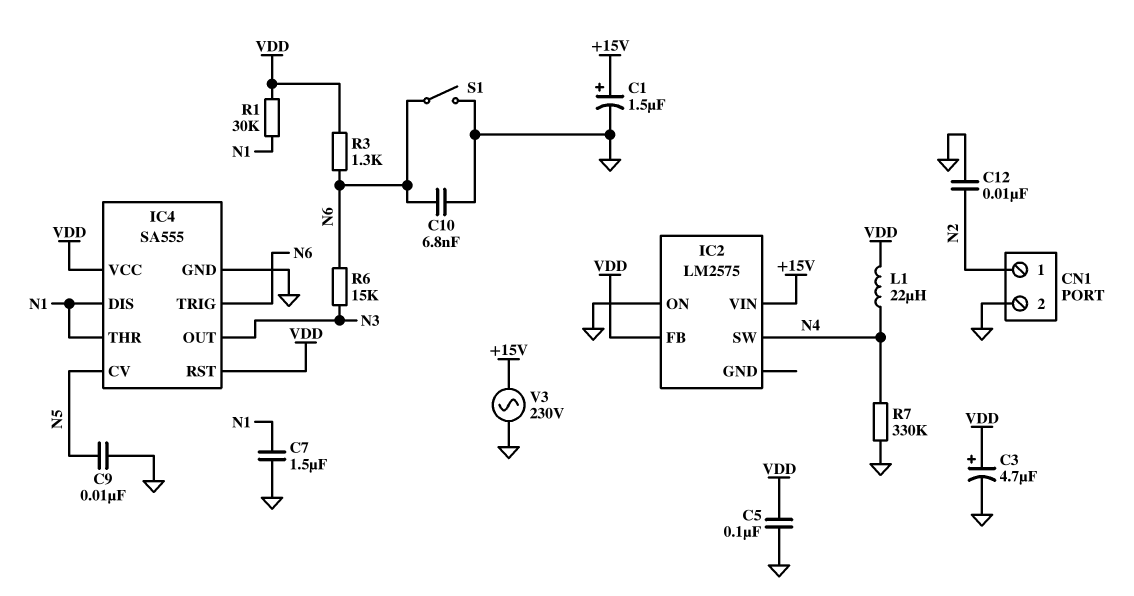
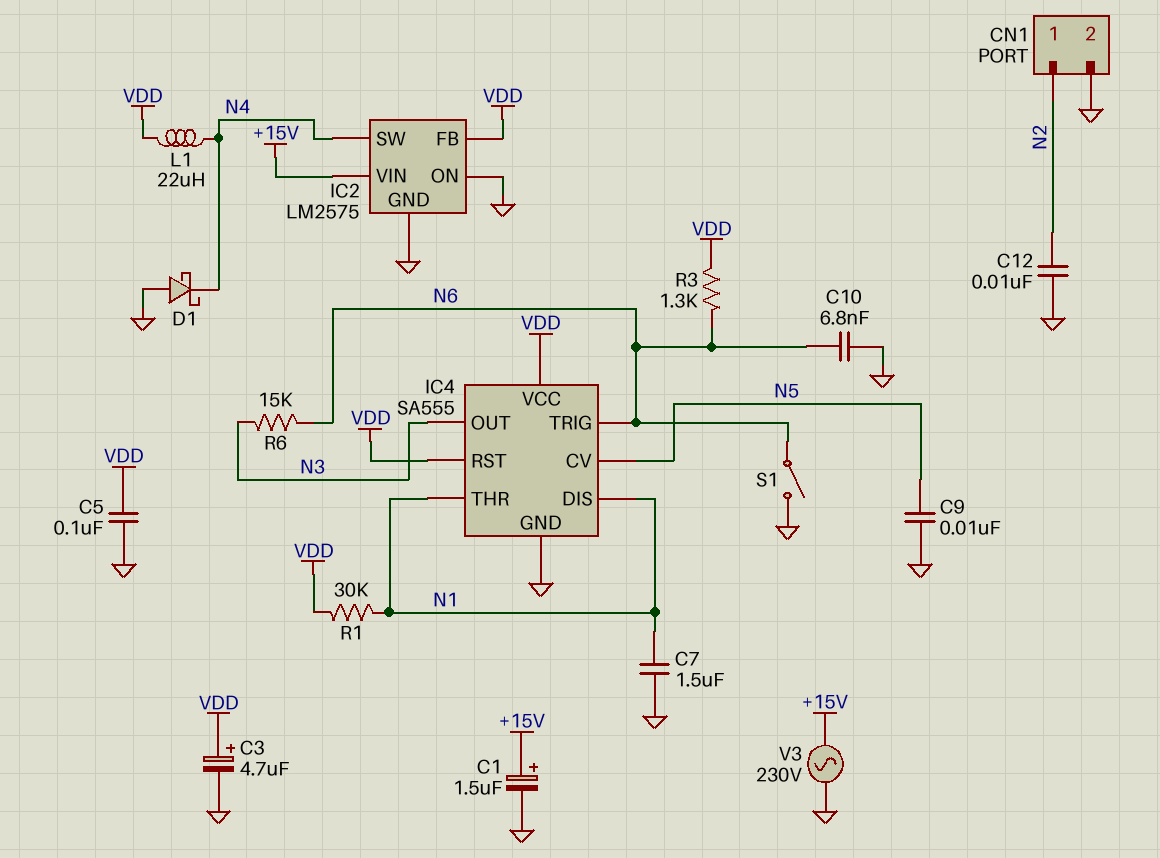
D1: none -> schottky (A GND, K N4)
IC2 pin GND: none -> GND
R7: 330k (GND, N4) -> none

